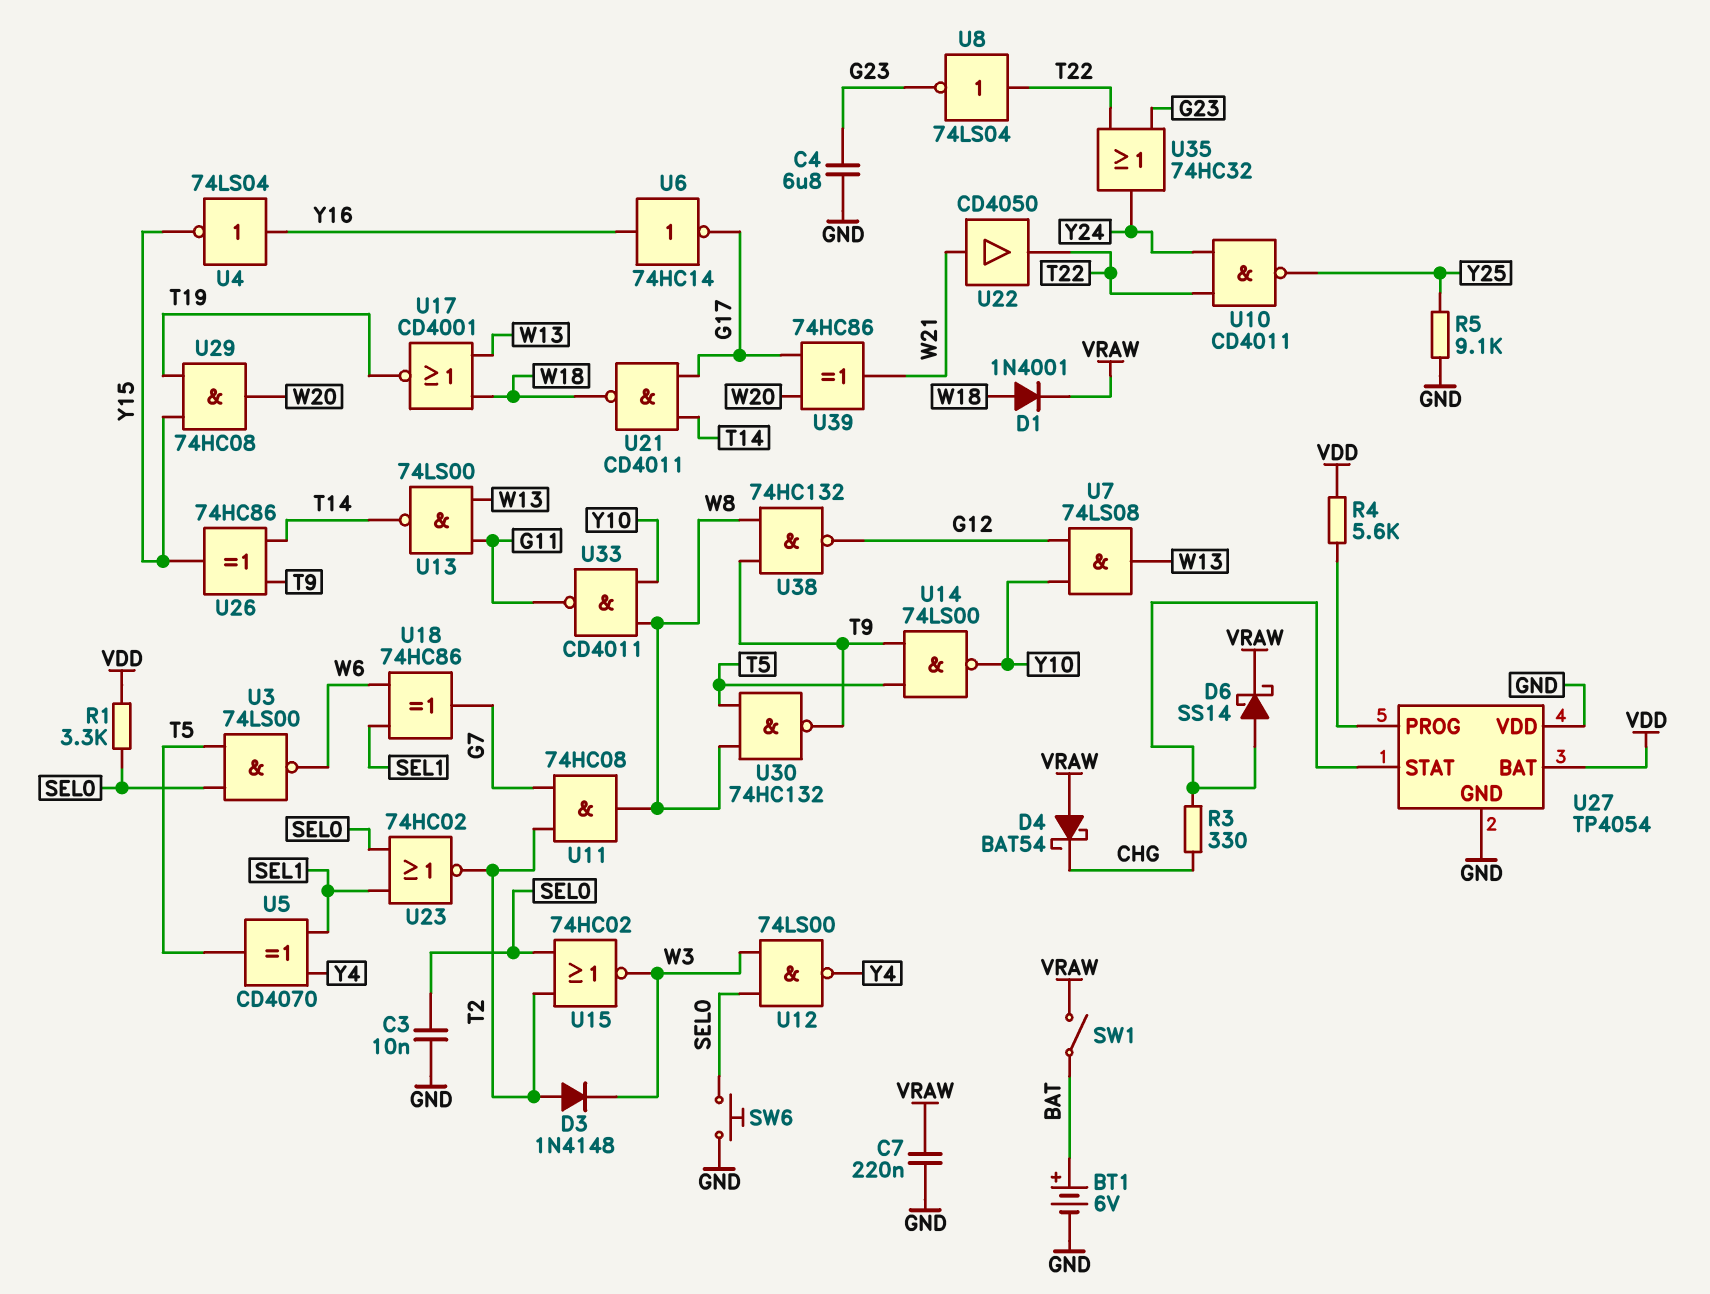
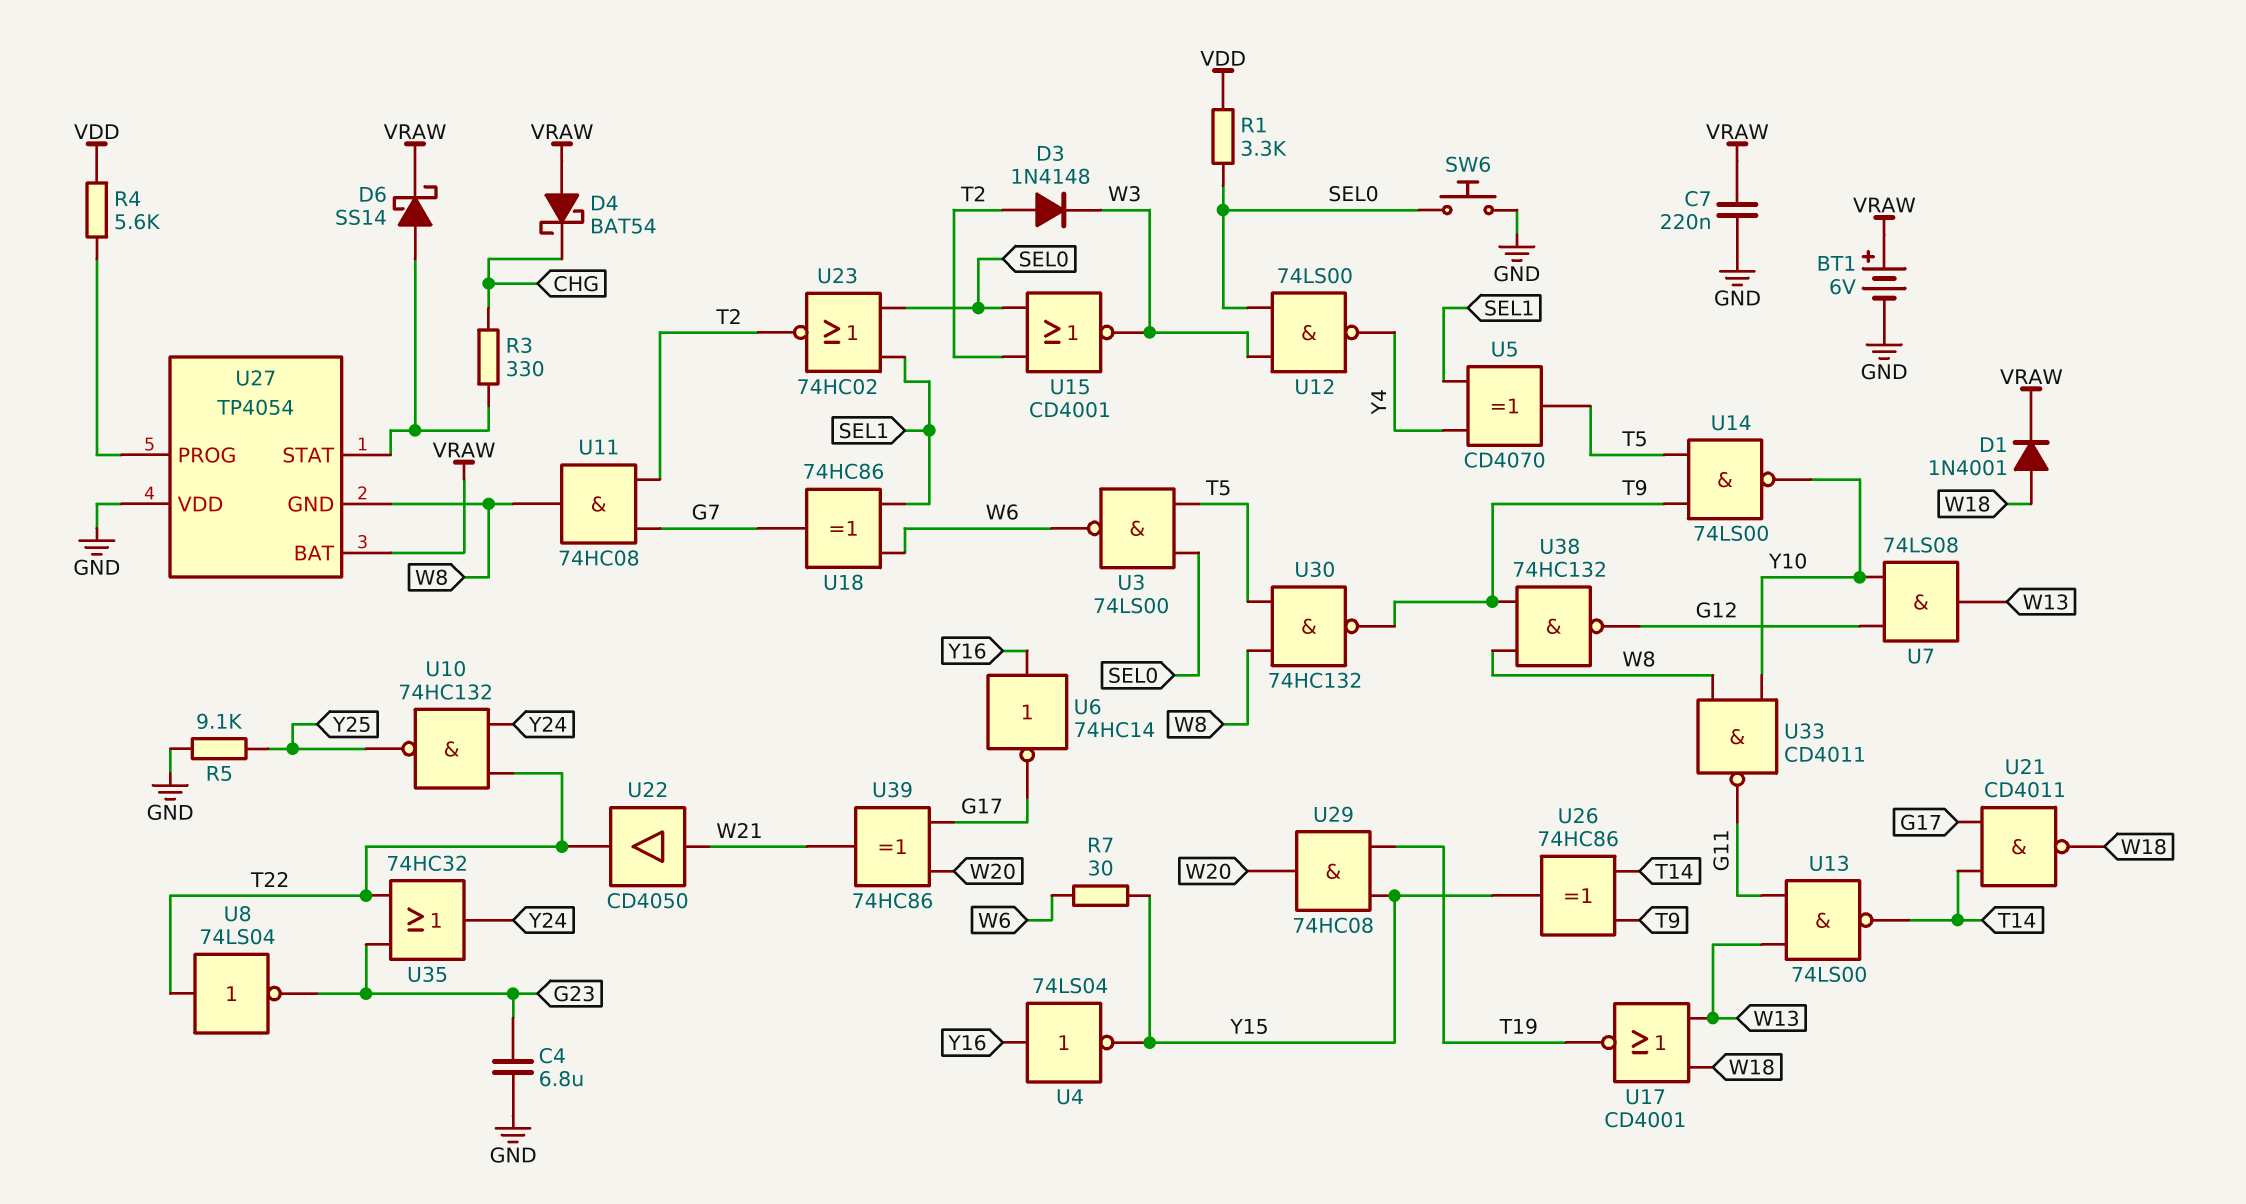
BT1: 6V (plus BAT, minus GND) -> 6V (plus VRAW, minus GND)
C3: 10nF (GND, SEL0) -> none
R7: none -> 30 (W6, Y15)
SW1: switch (BAT, VRAW) -> none
U10: NAND CD4011 (in T22, in Y24, out Y25) -> NAND 74HC132 (in T22, in Y24, out Y25)
U15: NOR 74HC02 (in SEL0, in T2, out W3) -> NOR CD4001 (in SEL0, in T2, out W3)
U27 pin BAT: VDD -> VRAW
U27 pin GND: GND -> W8

